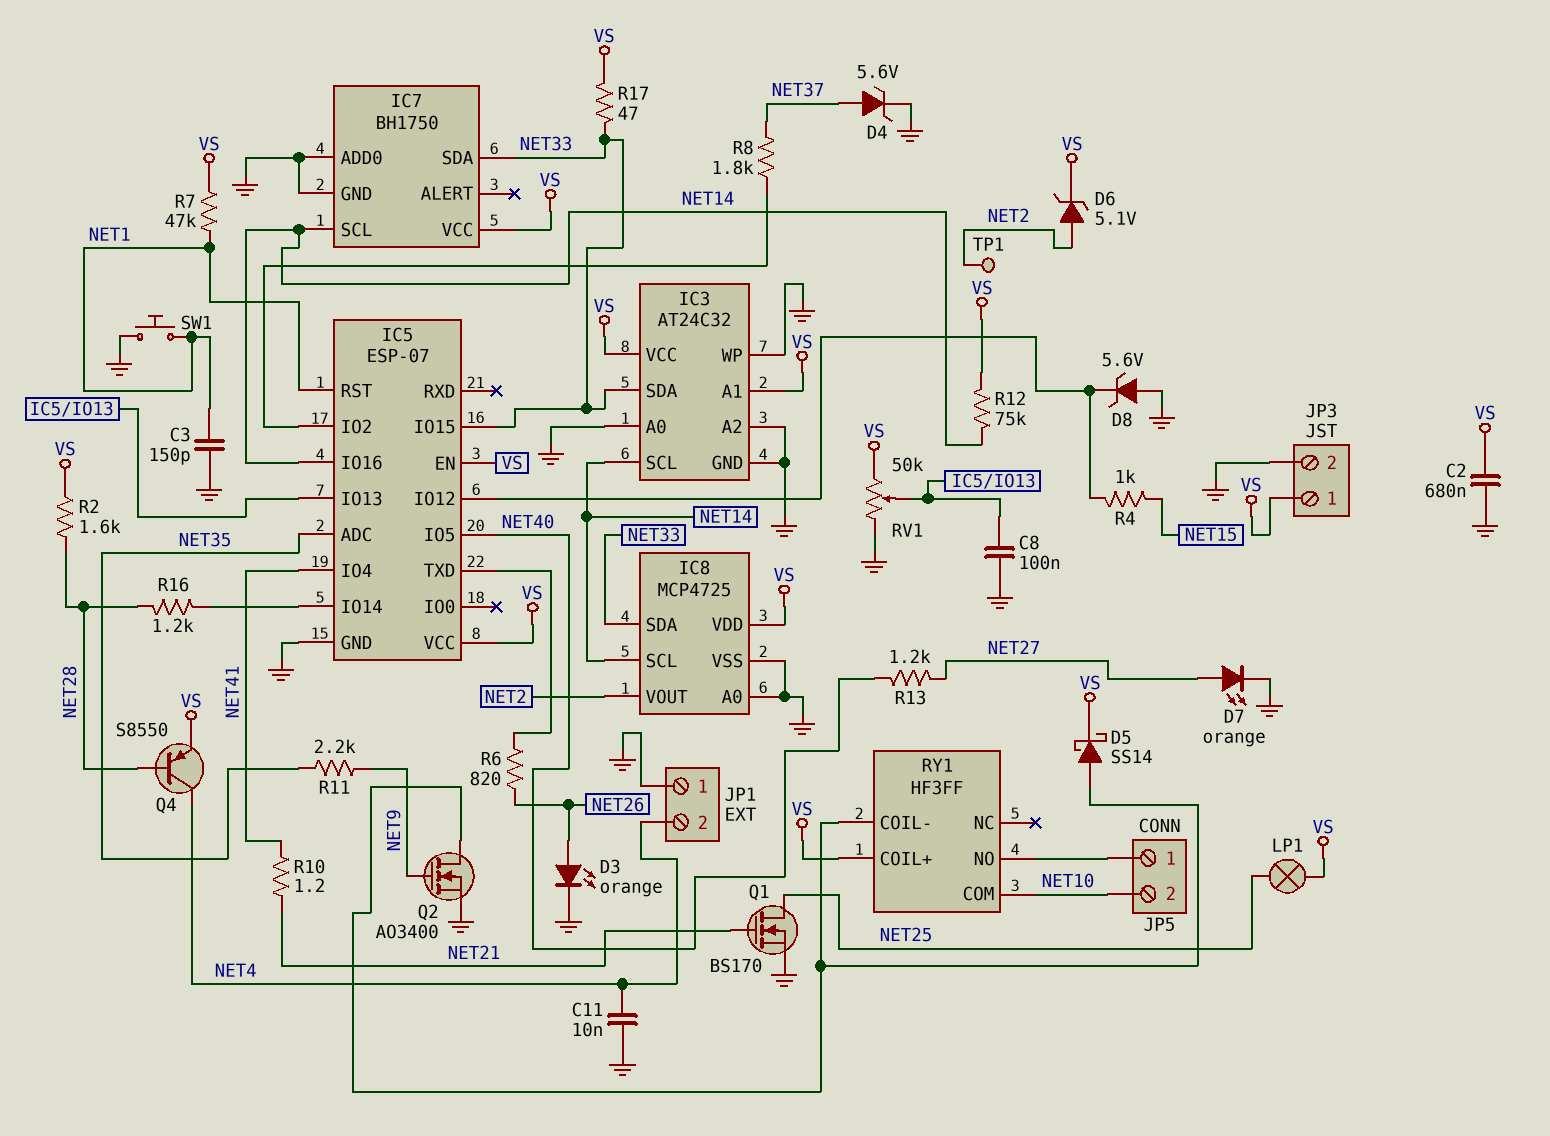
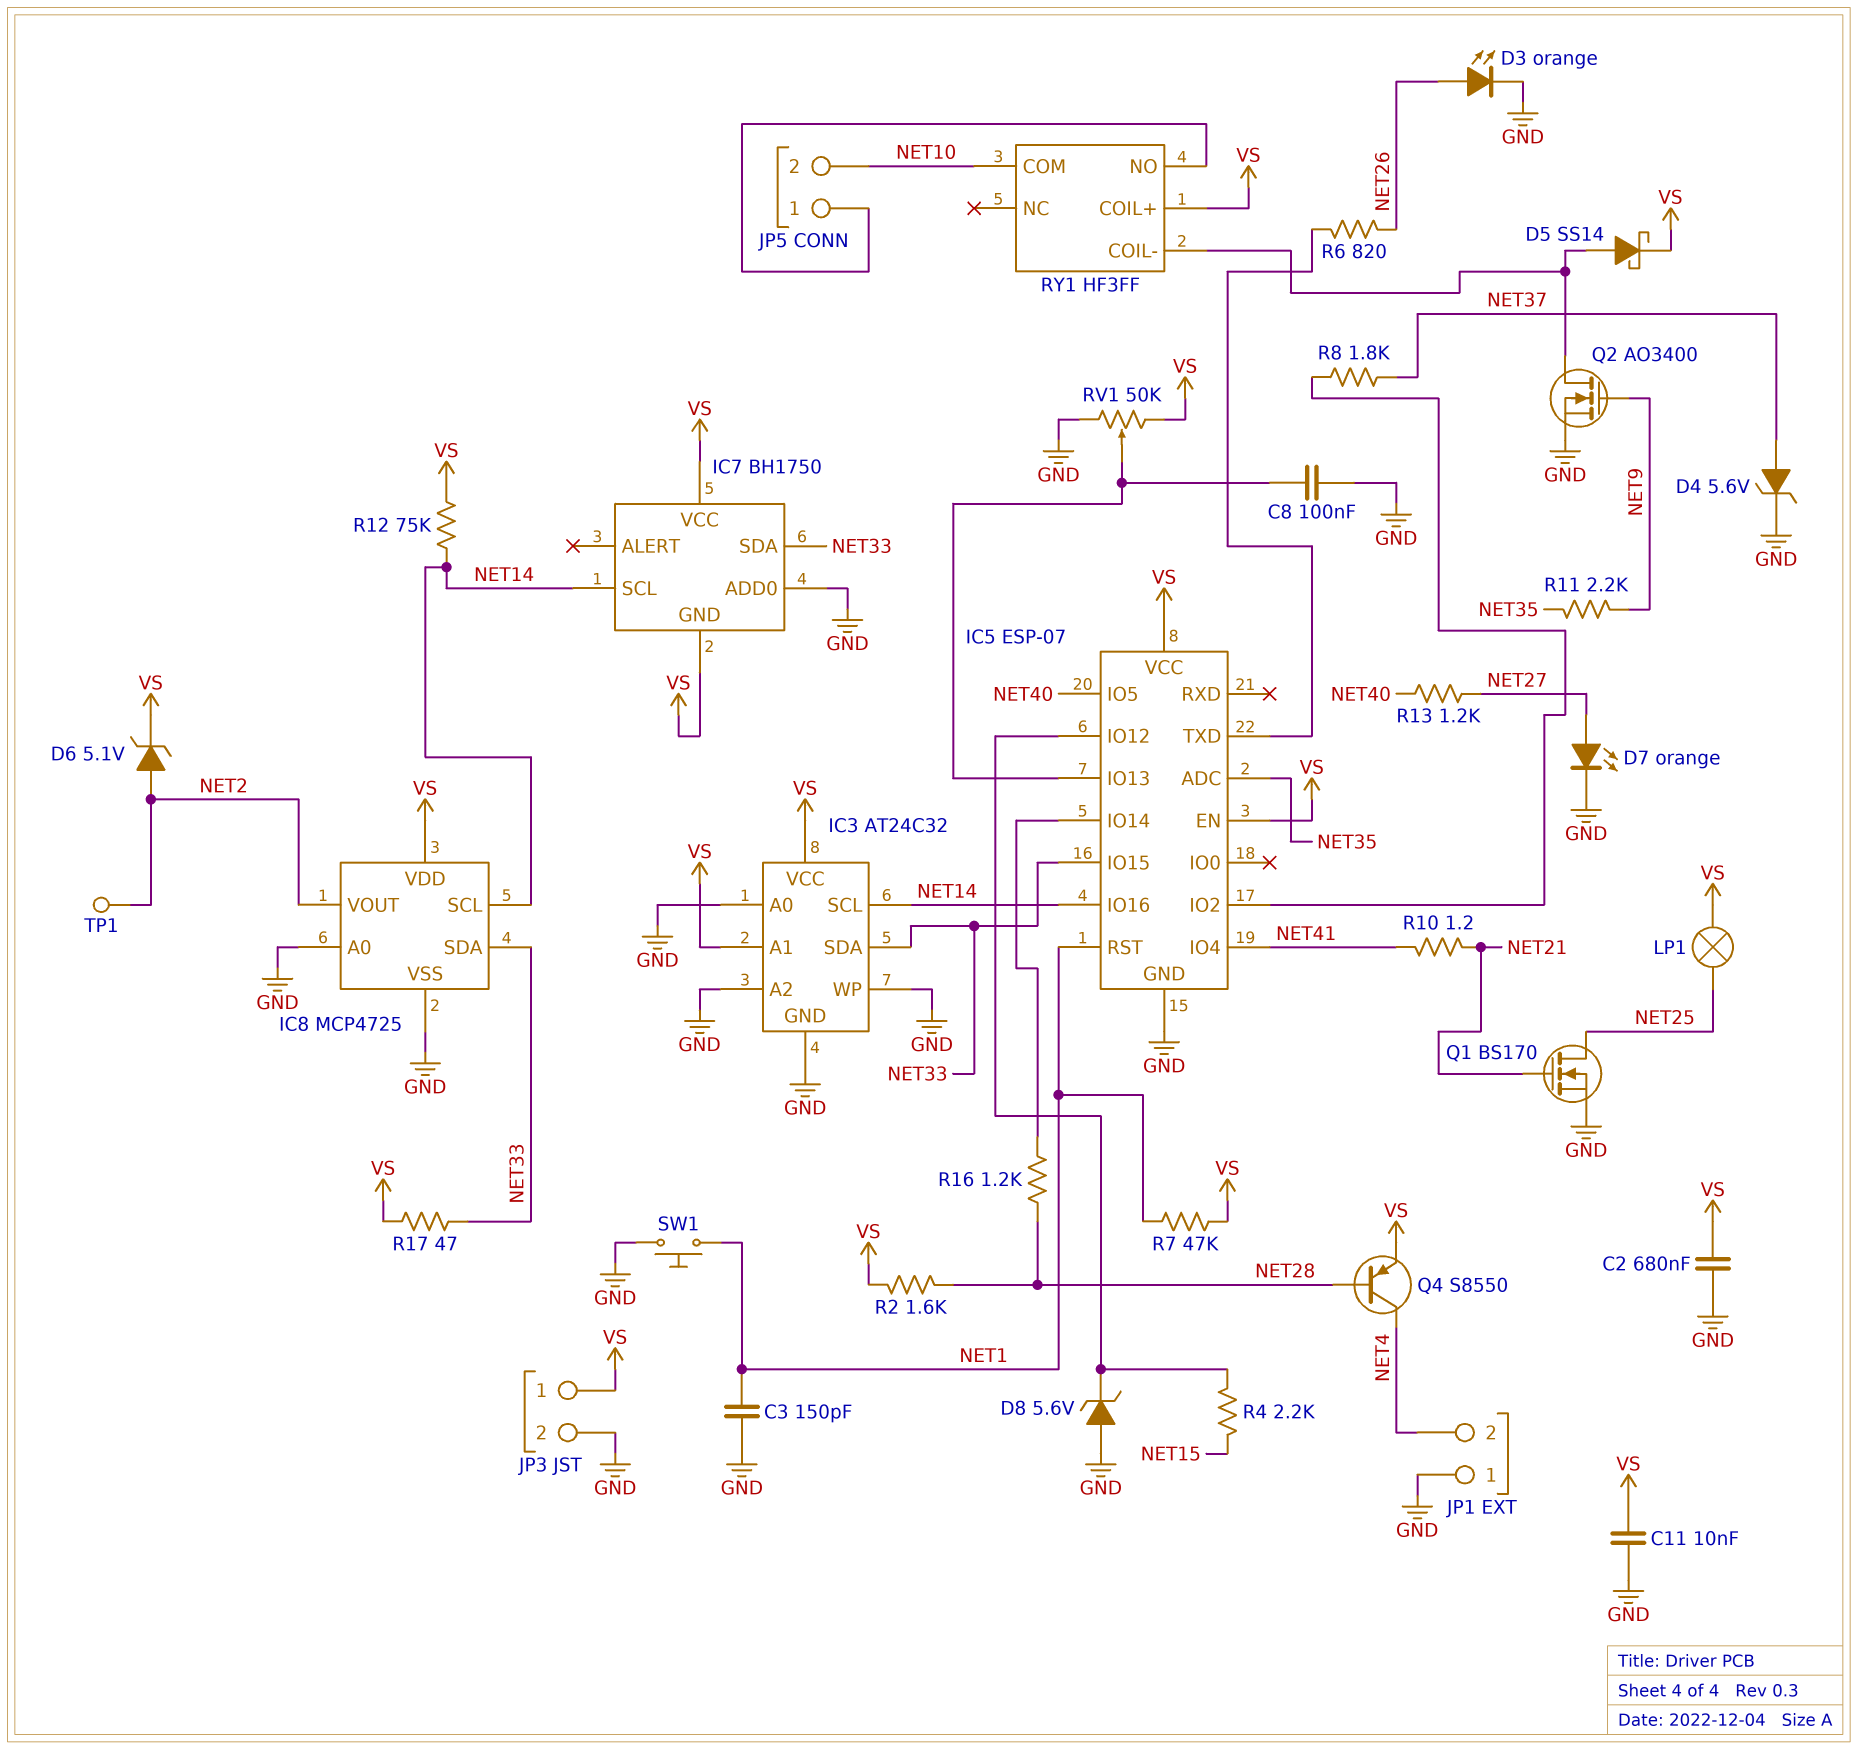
C11: 10nF (GND, NET4) -> 10nF (GND, VS)
IC7 pin GND: GND -> VS
R4: 1k (IC5/IO12, NET15) -> 2.2k (IC5/IO12, NET15)

